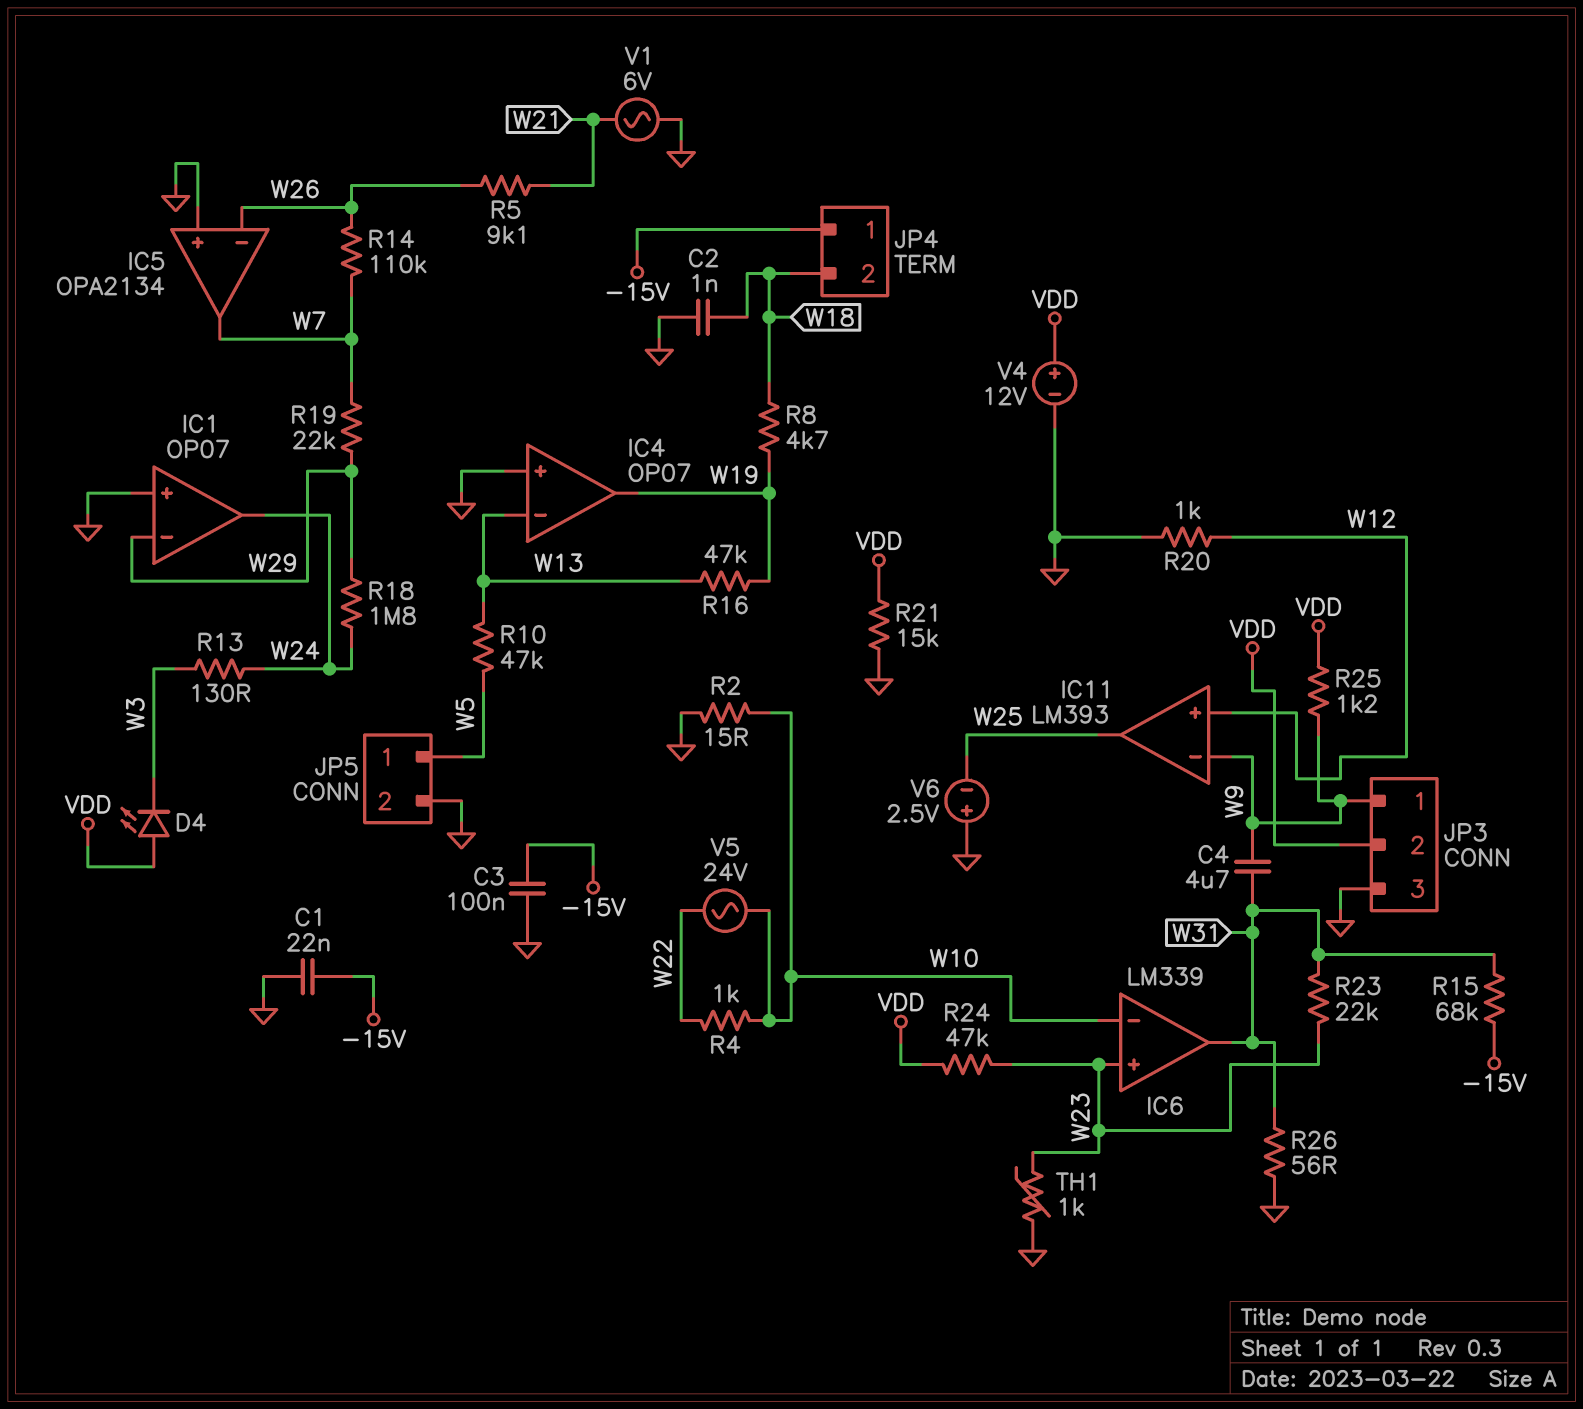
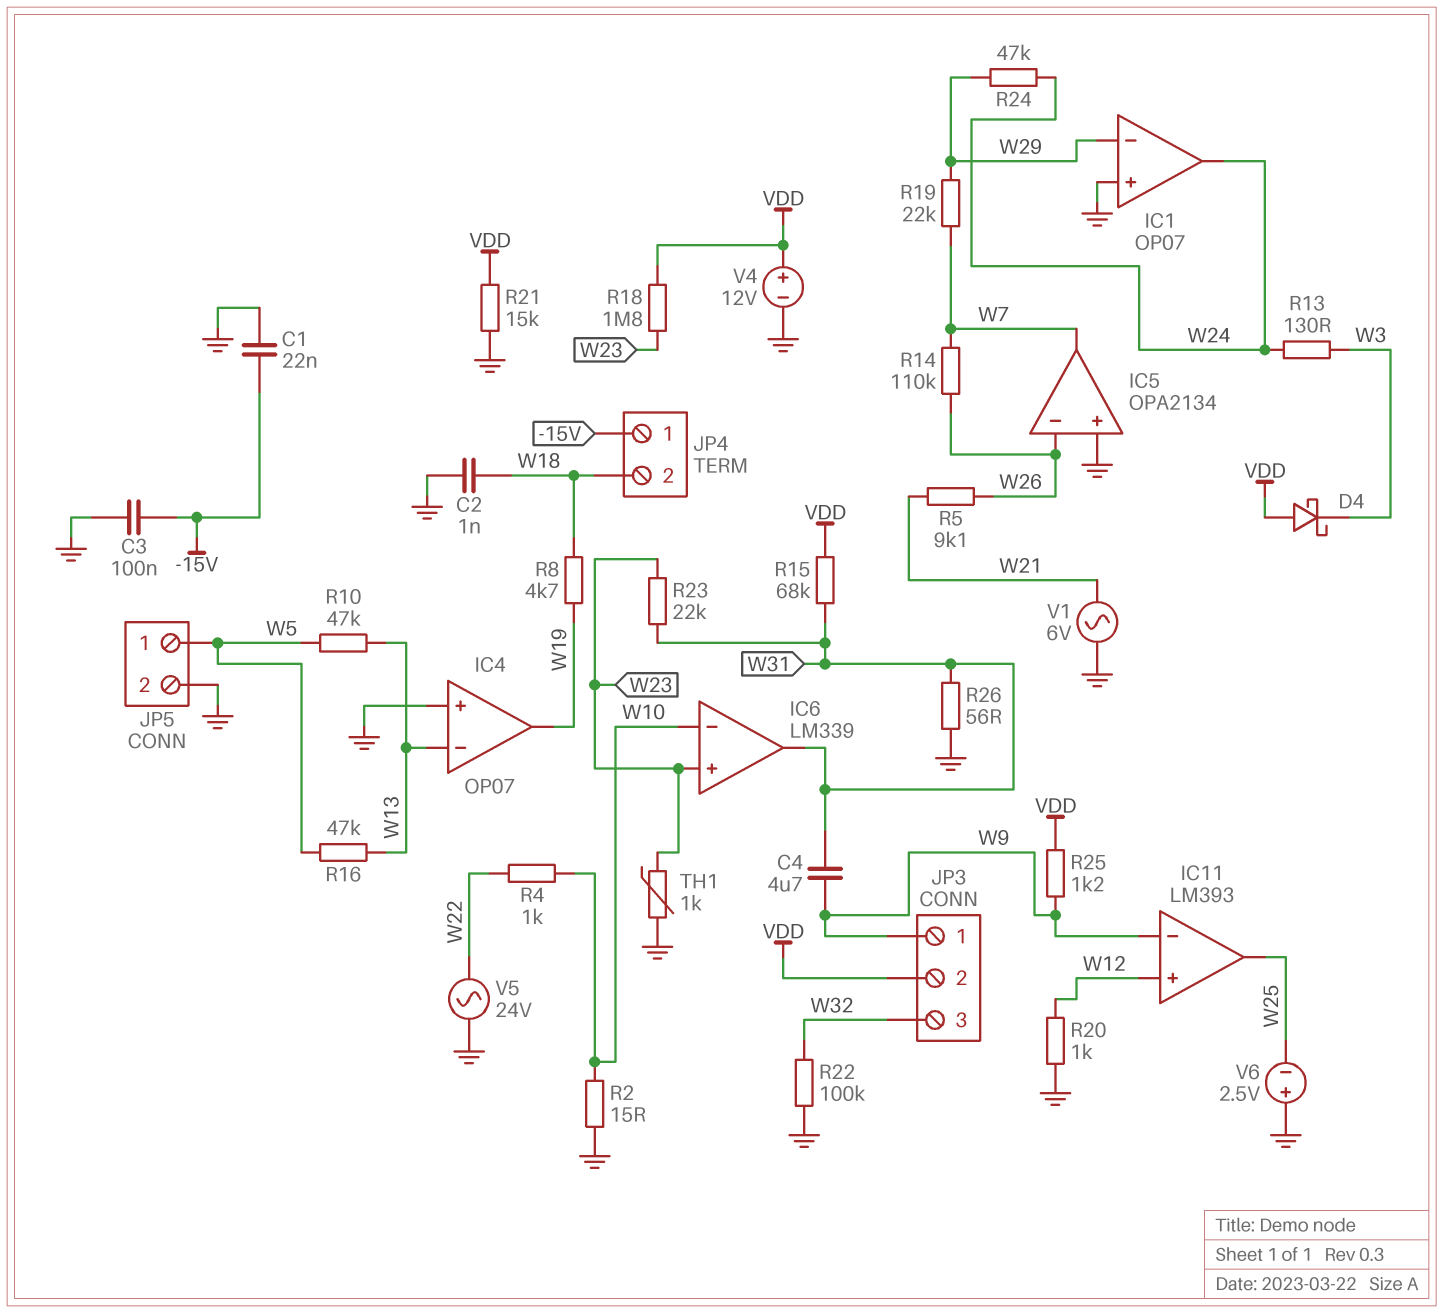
D4: LED (A VDD, K W3) -> schottky (A VDD, K W3)
JP3 pin 3: GND -> W32
R15: 68k (-15V, W31) -> 68k (VDD, W31)
R16: 47k (W13, W19) -> 47k (W5, W13)
R18: 1.8M (W24, W29) -> 1.8M (VDD, W23)
R22: none -> 100k (GND, W32)
R24: 47k (VDD, W23) -> 47k (W24, W29)
V5: AC 24V (W10, W22) -> AC 24V (GND, W22)

